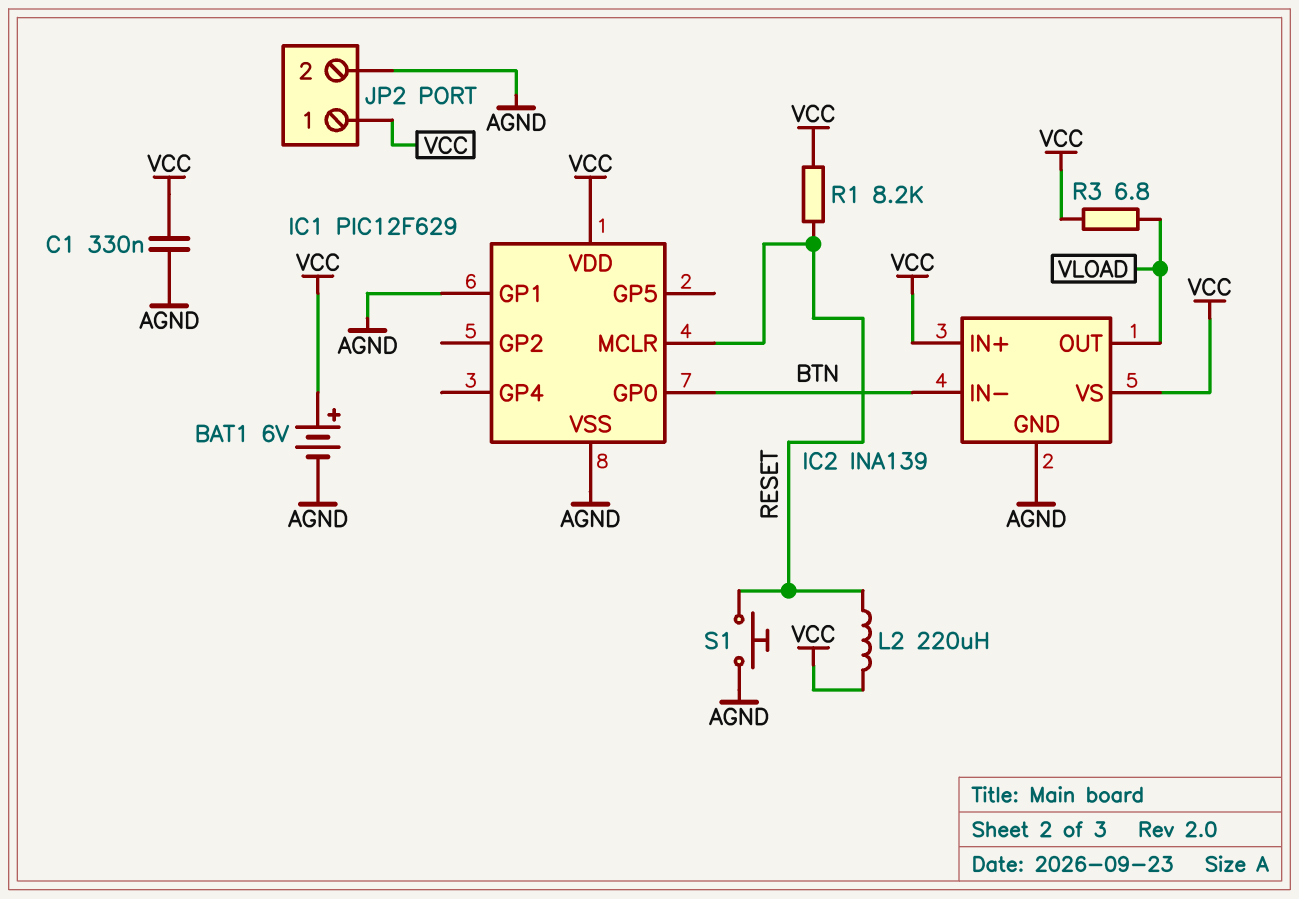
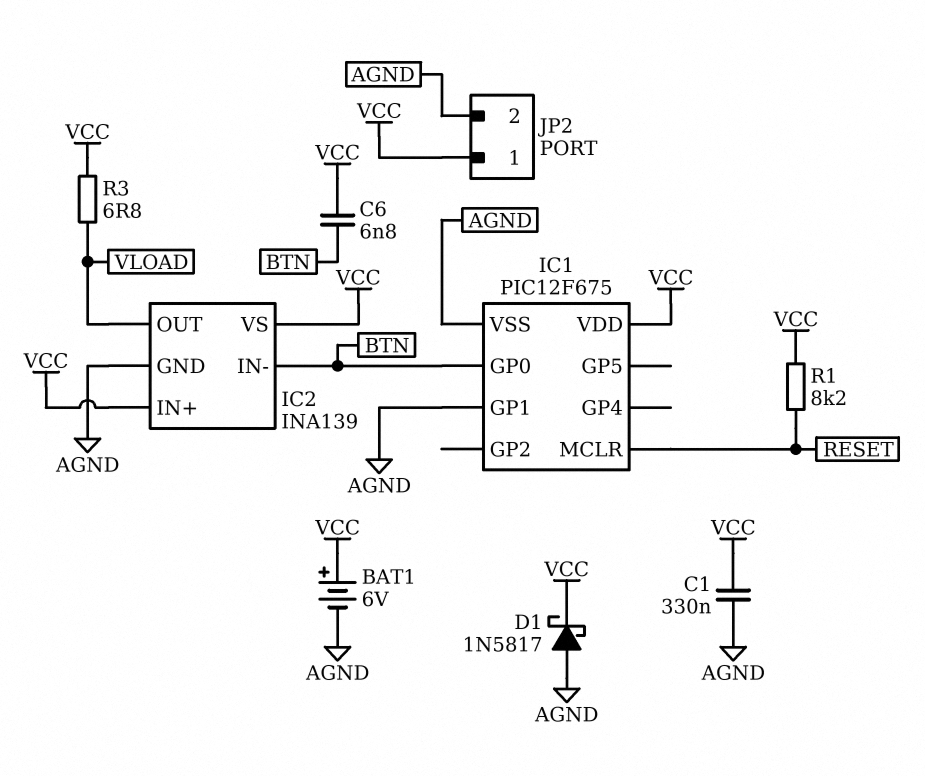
C6: none -> 6.8nF (BTN, VCC)
D1: none -> schottky 1N5817 (A AGND, K VCC)
IC1: PIC12F629 -> PIC12F675
L2: 220uH (RESET, VCC) -> none
S1: button (AGND, RESET) -> none

